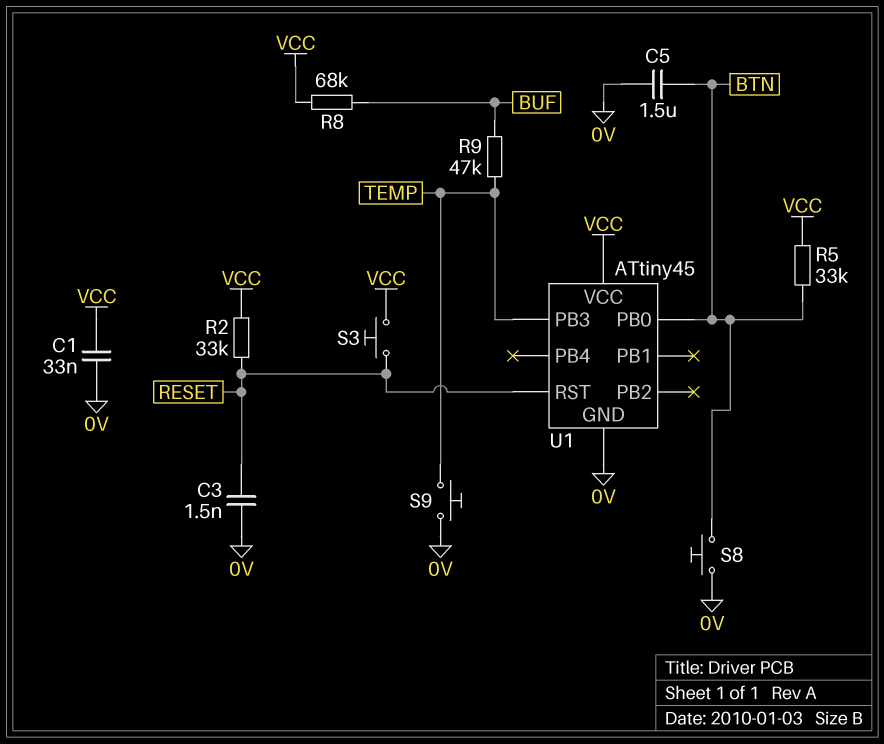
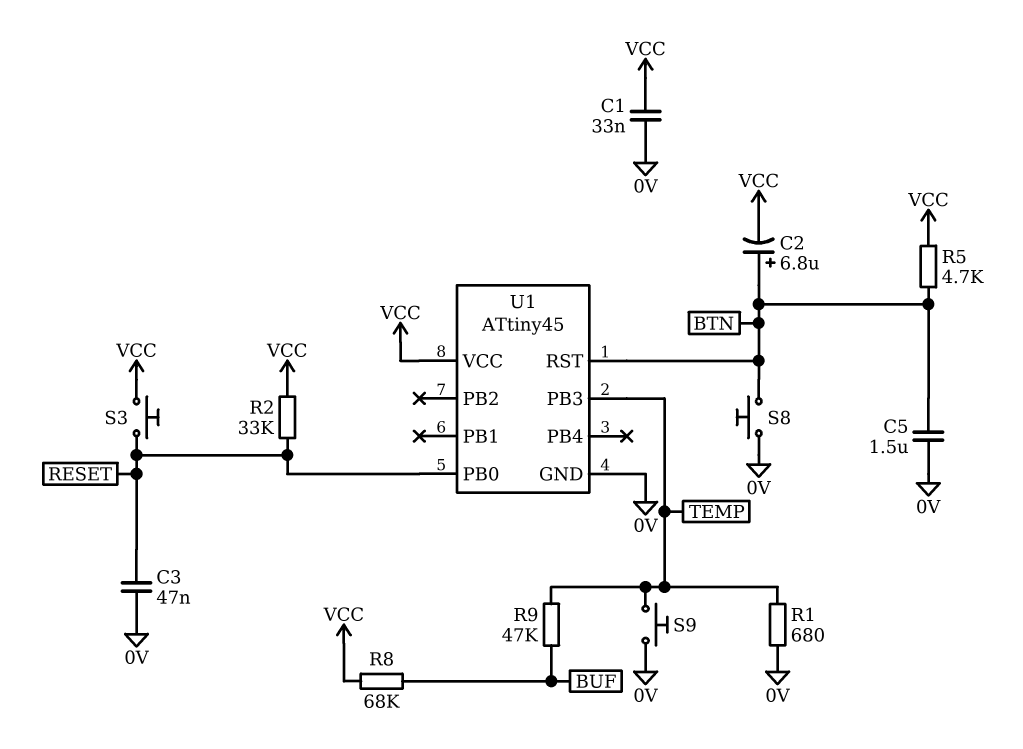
C2: none -> 6.8uF (plus BTN, minus VCC)
C3: 1.5nF (0V, RESET) -> 47nF (0V, RESET)
R1: none -> 680 (0V, TEMP)
R5: 33k (BTN, VCC) -> 4.7k (BTN, VCC)
U1 pin PB0: BTN -> RESET
U1 pin RST: RESET -> BTN

